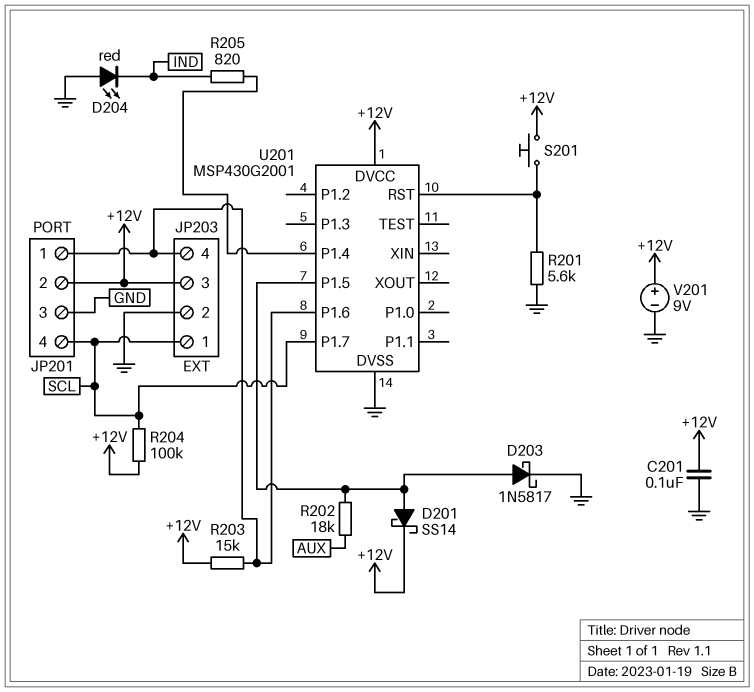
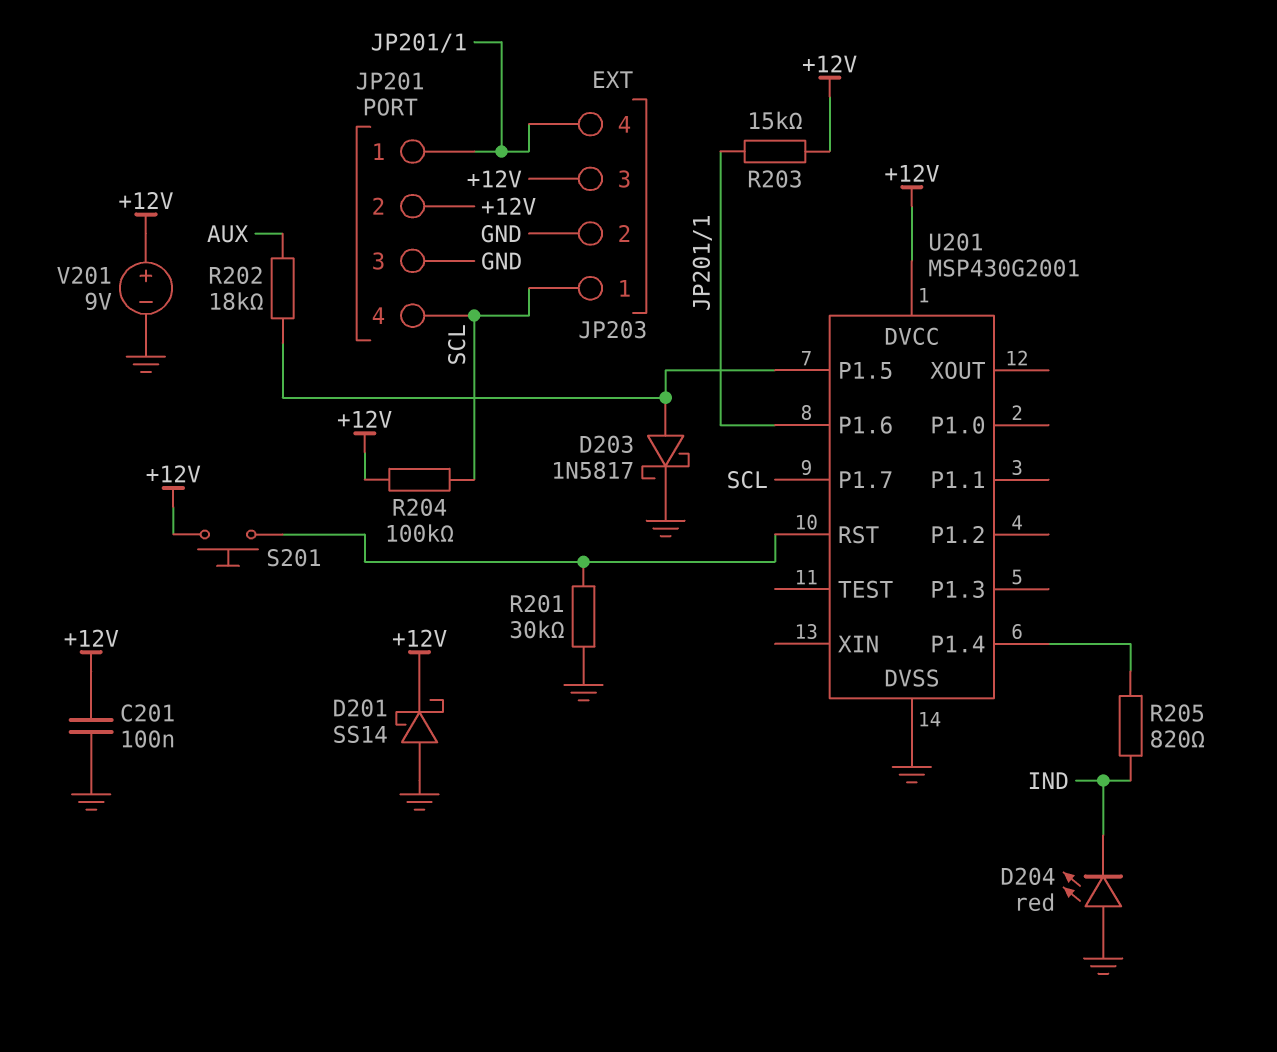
D201: schottky SS14 (A U201/P1.5, K +12V) -> schottky SS14 (A GND, K +12V)
R201: 5.6k (GND, U201/RST) -> 30k (GND, U201/RST)

